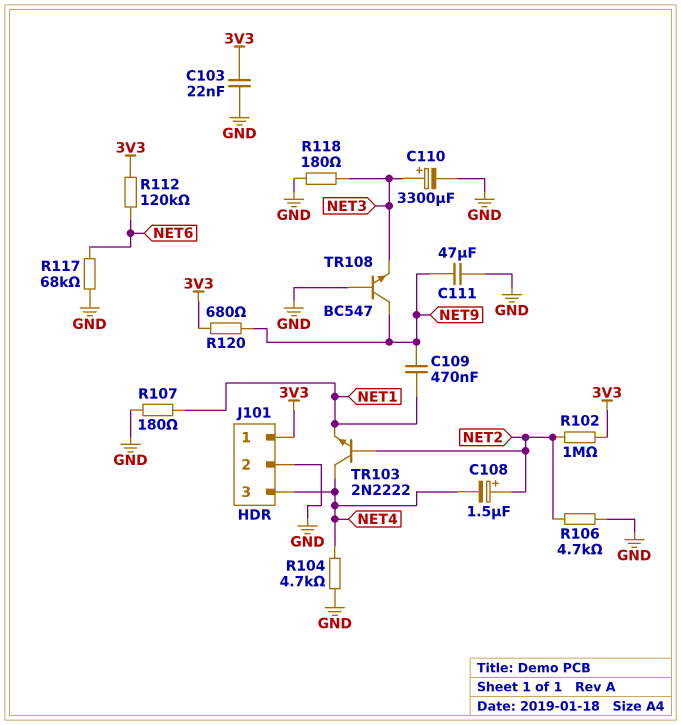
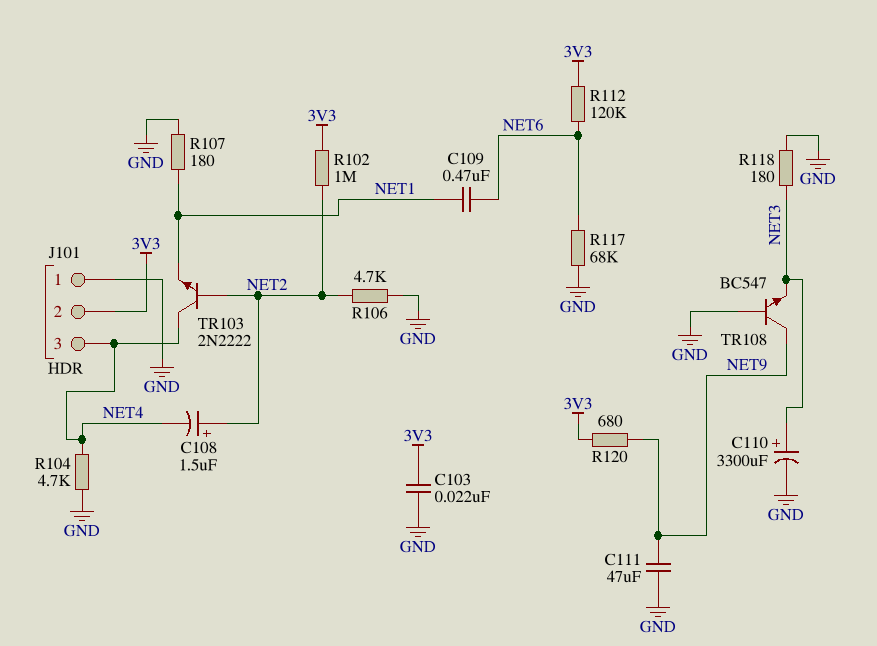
C109: 470nF (NET1, NET9) -> 470nF (NET1, NET6)
J101 pin 1: 3V3 -> GND
J101 pin 2: GND -> 3V3

